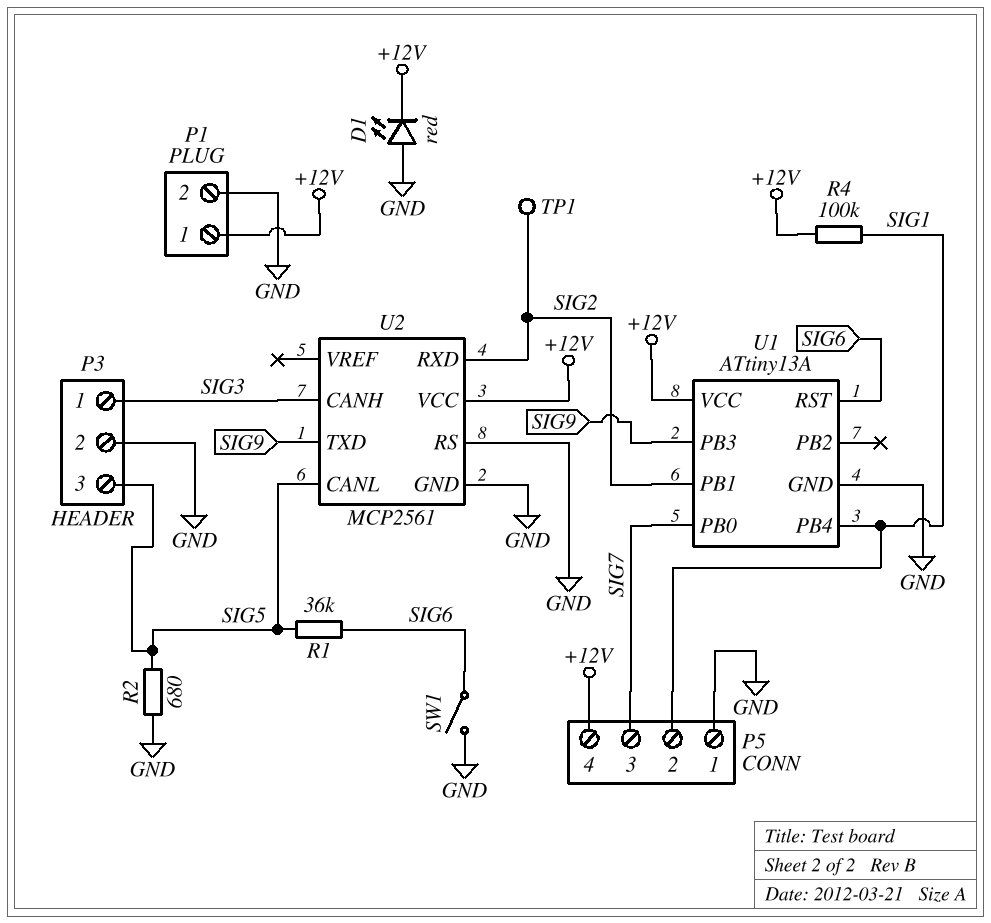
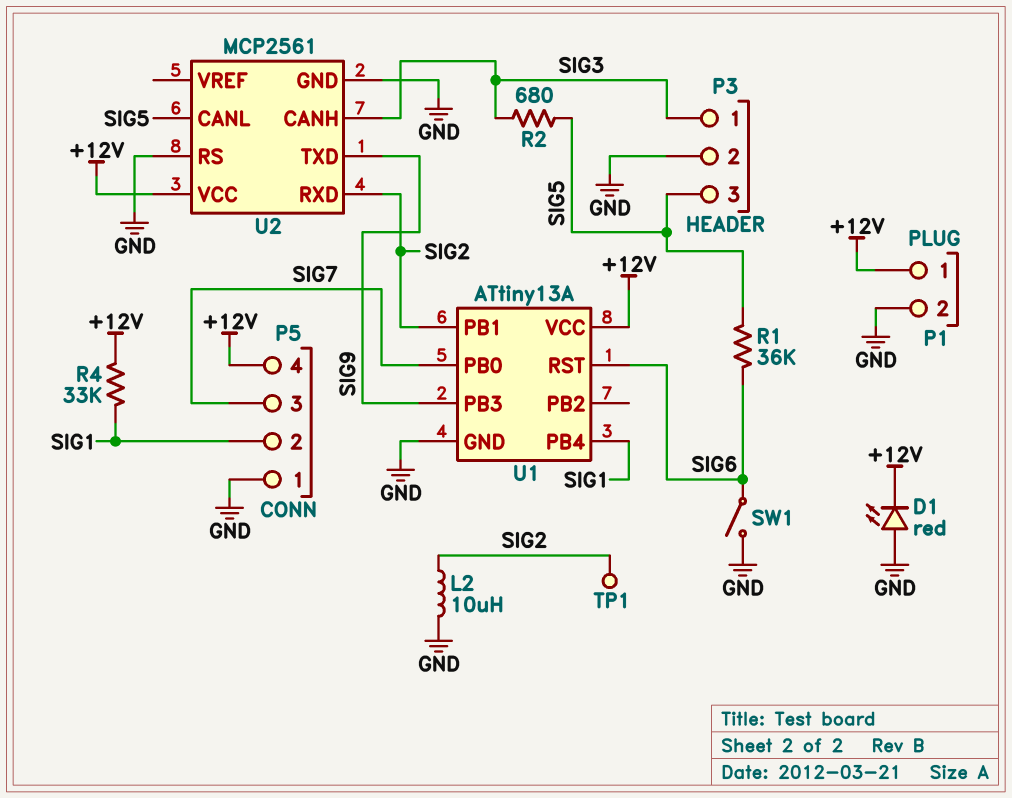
L2: none -> 10uH (GND, SIG2)
R2: 680 (GND, SIG5) -> 680 (SIG3, SIG5)
R4: 100k (+12V, SIG1) -> 33k (+12V, SIG1)

